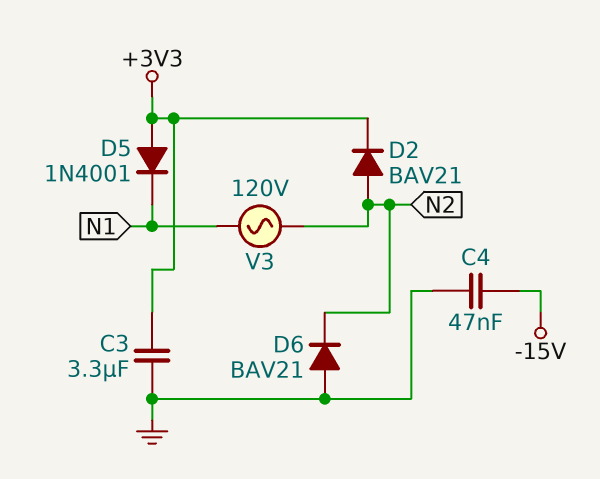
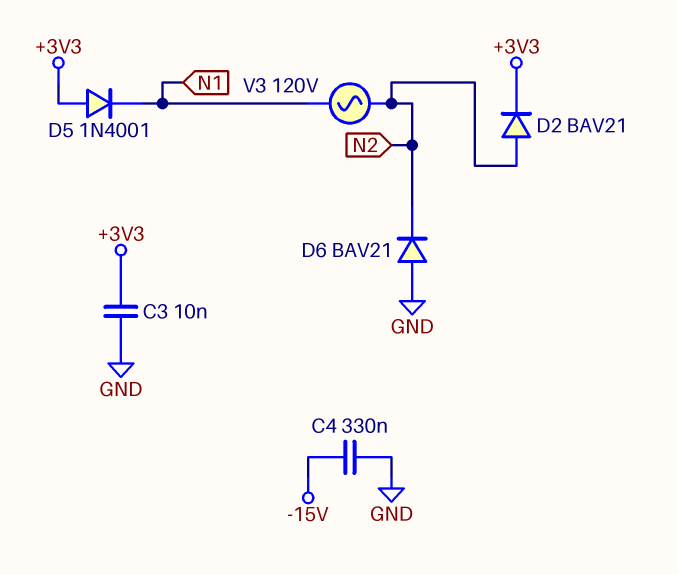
C3: 3.3uF (+3V3, GND) -> 10nF (+3V3, GND)
C4: 47nF (-15V, GND) -> 330nF (-15V, GND)

